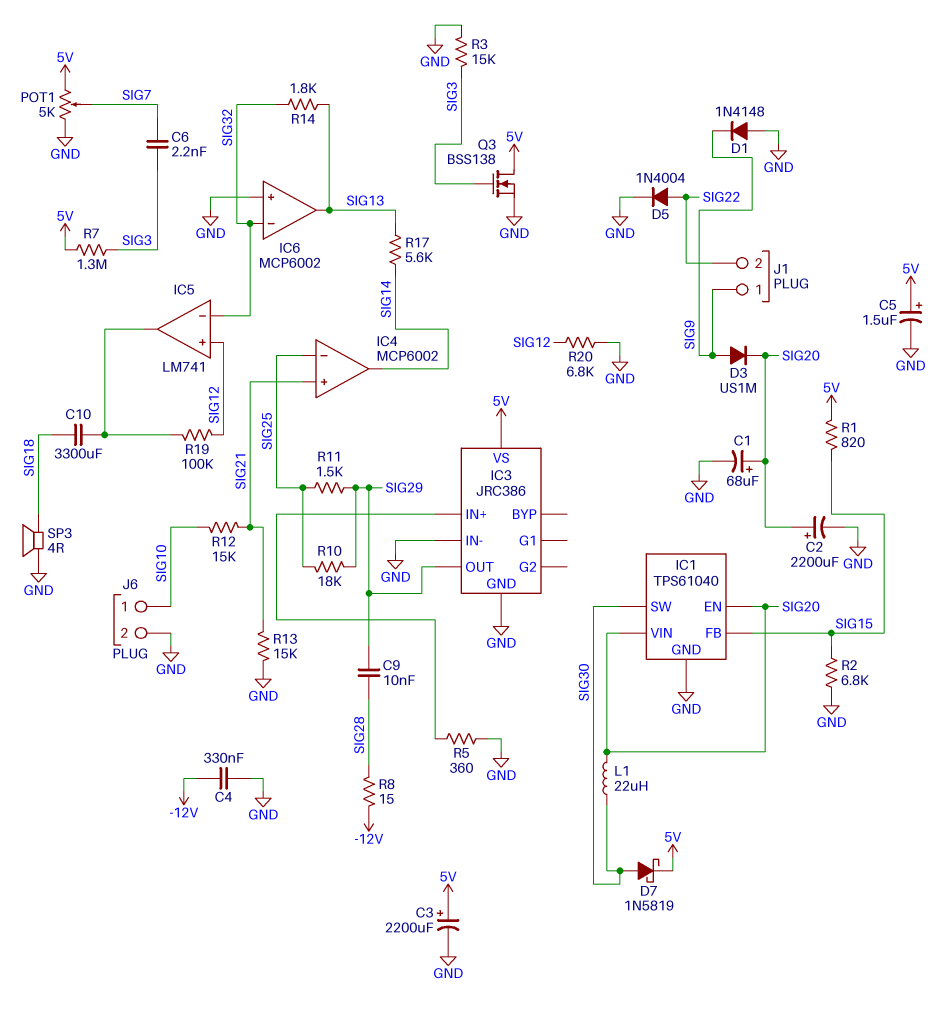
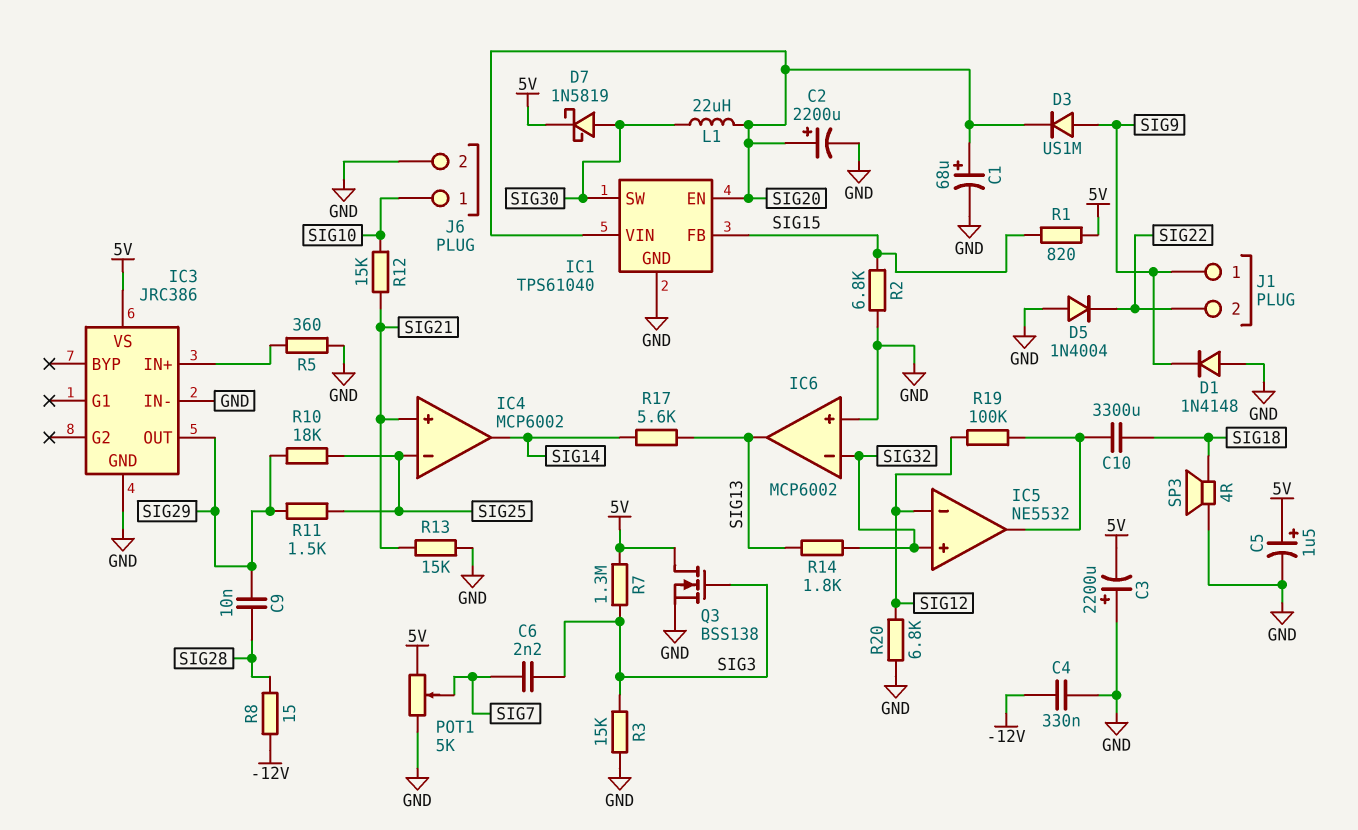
C3: 2200uF (plus 5V, minus GND) -> 2200uF (plus GND, minus 5V)
D5: diode 1N4004 (A SIG22, K GND) -> diode 1N4004 (A GND, K SIG22)
IC5: LM741 -> NE5532
IC5 pin in+: SIG12 -> SIG32
IC5 pin in-: SIG32 -> SIG12

